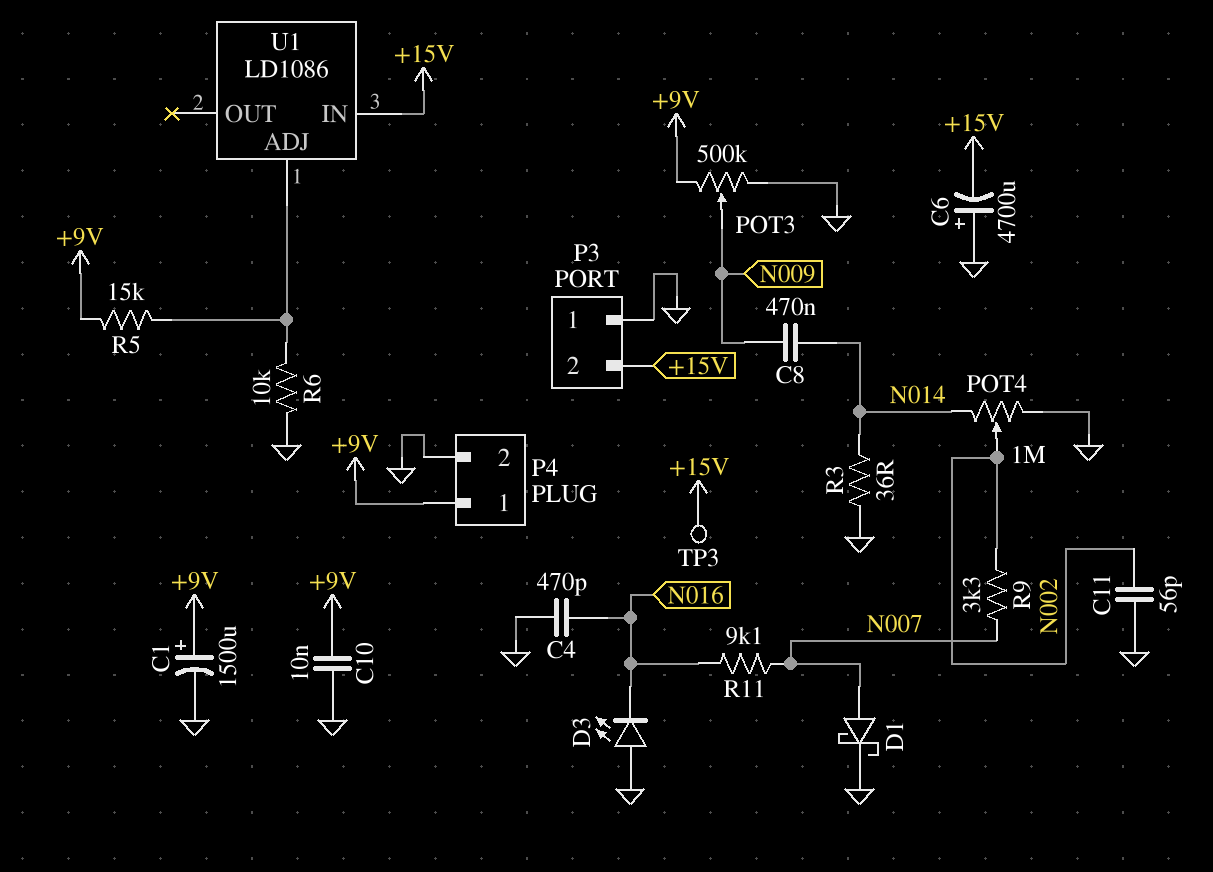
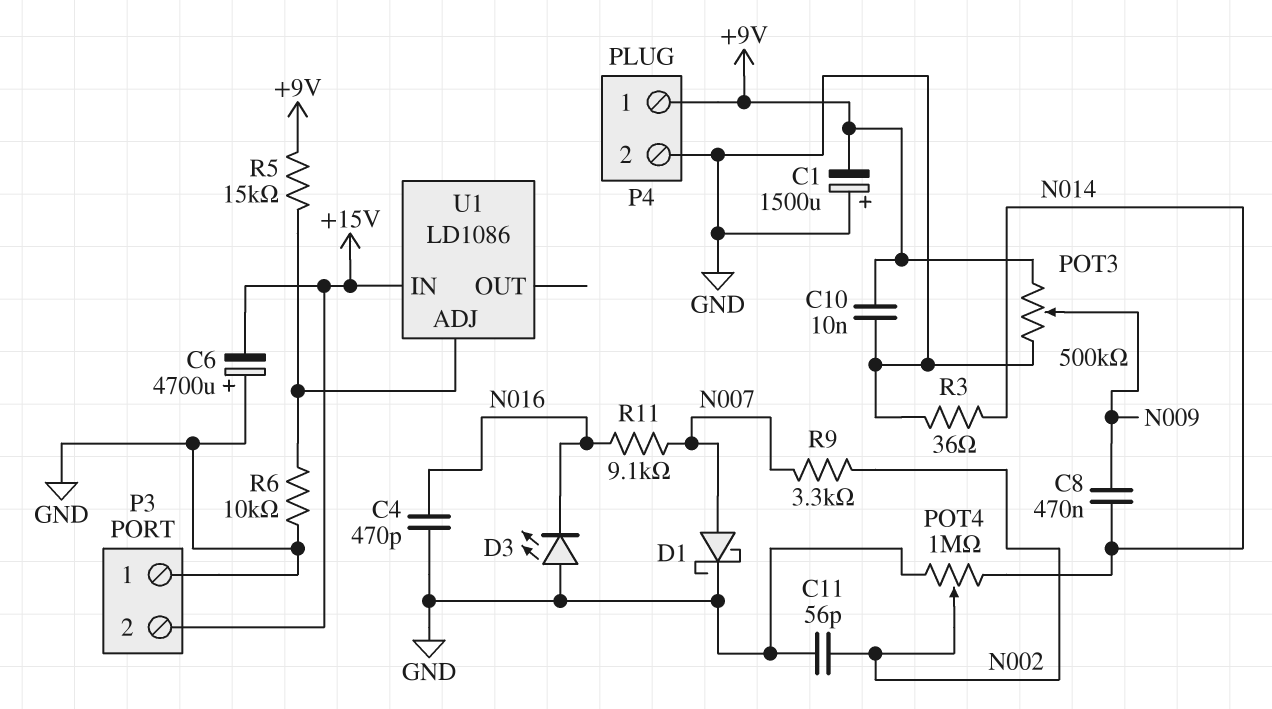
C1: 1500uF (plus +9V, minus GND) -> 1500uF (plus GND, minus +9V)
TP3: test point (+15V) -> none

